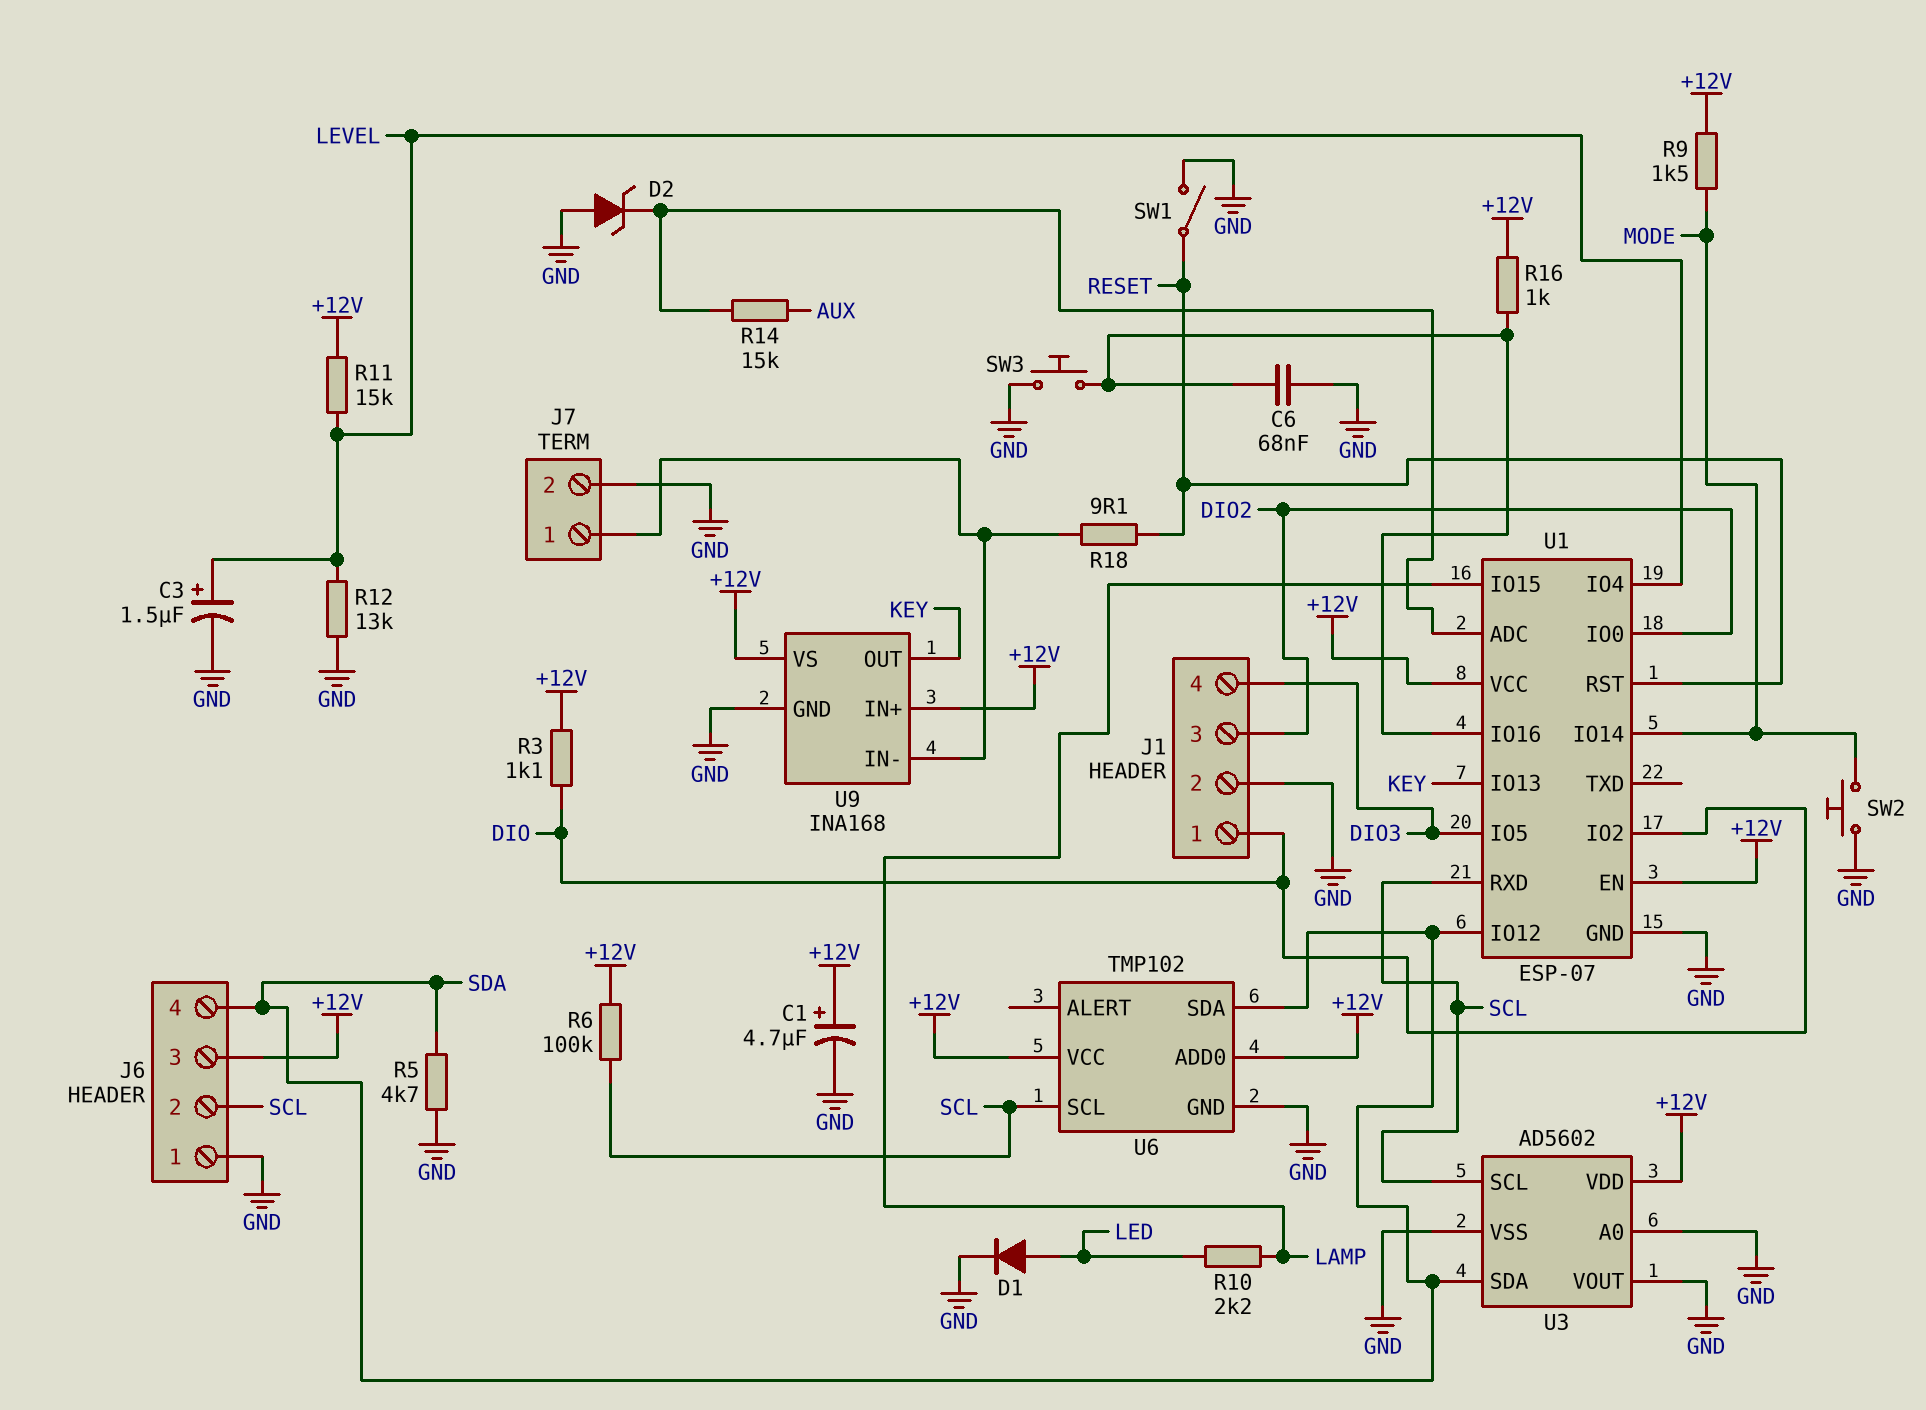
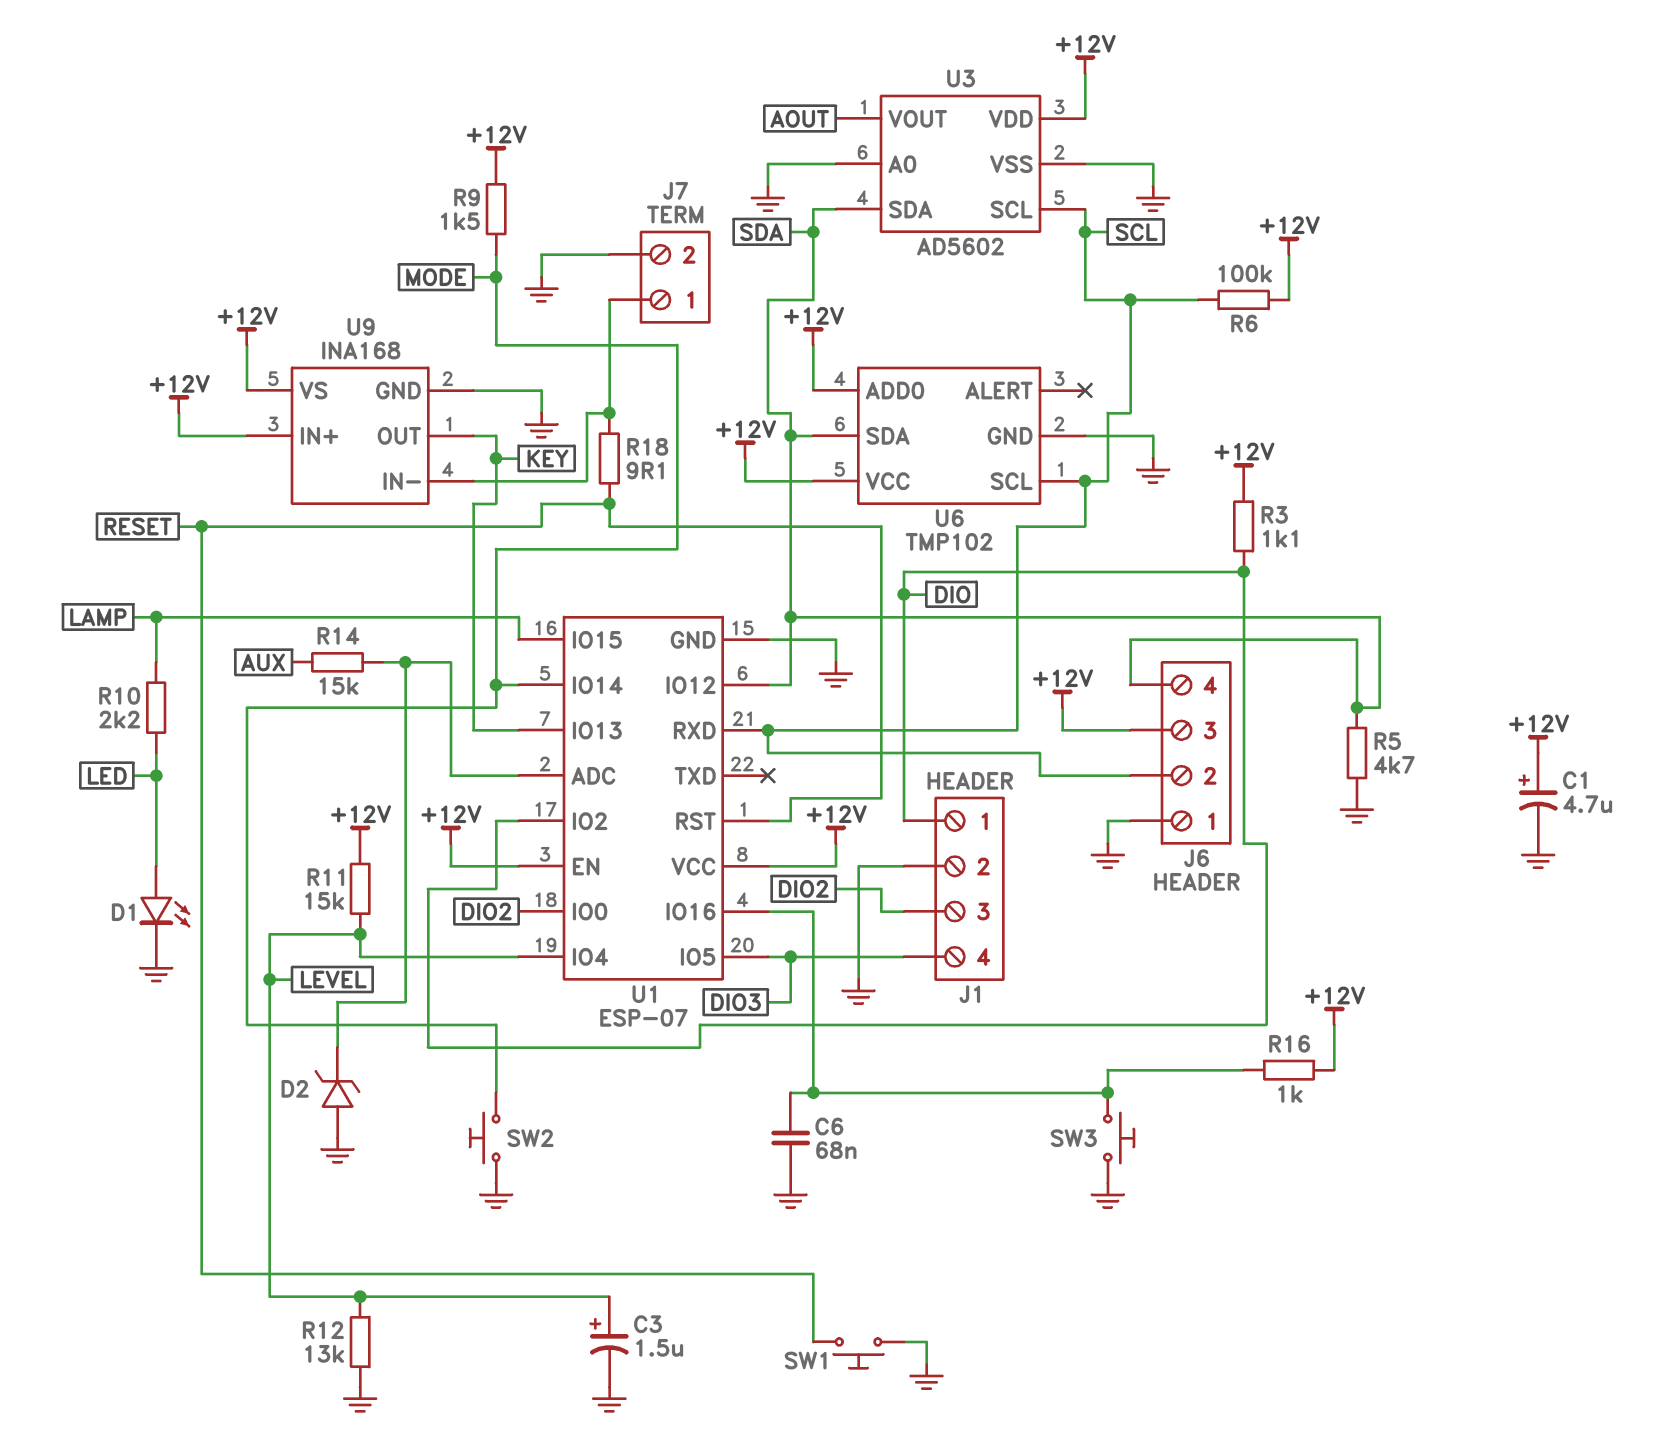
D1: diode (A LED, K GND) -> LED (A LED, K GND)
SW1: switch (GND, RESET) -> button (GND, RESET)
U3 pin VOUT: GND -> AOUT

